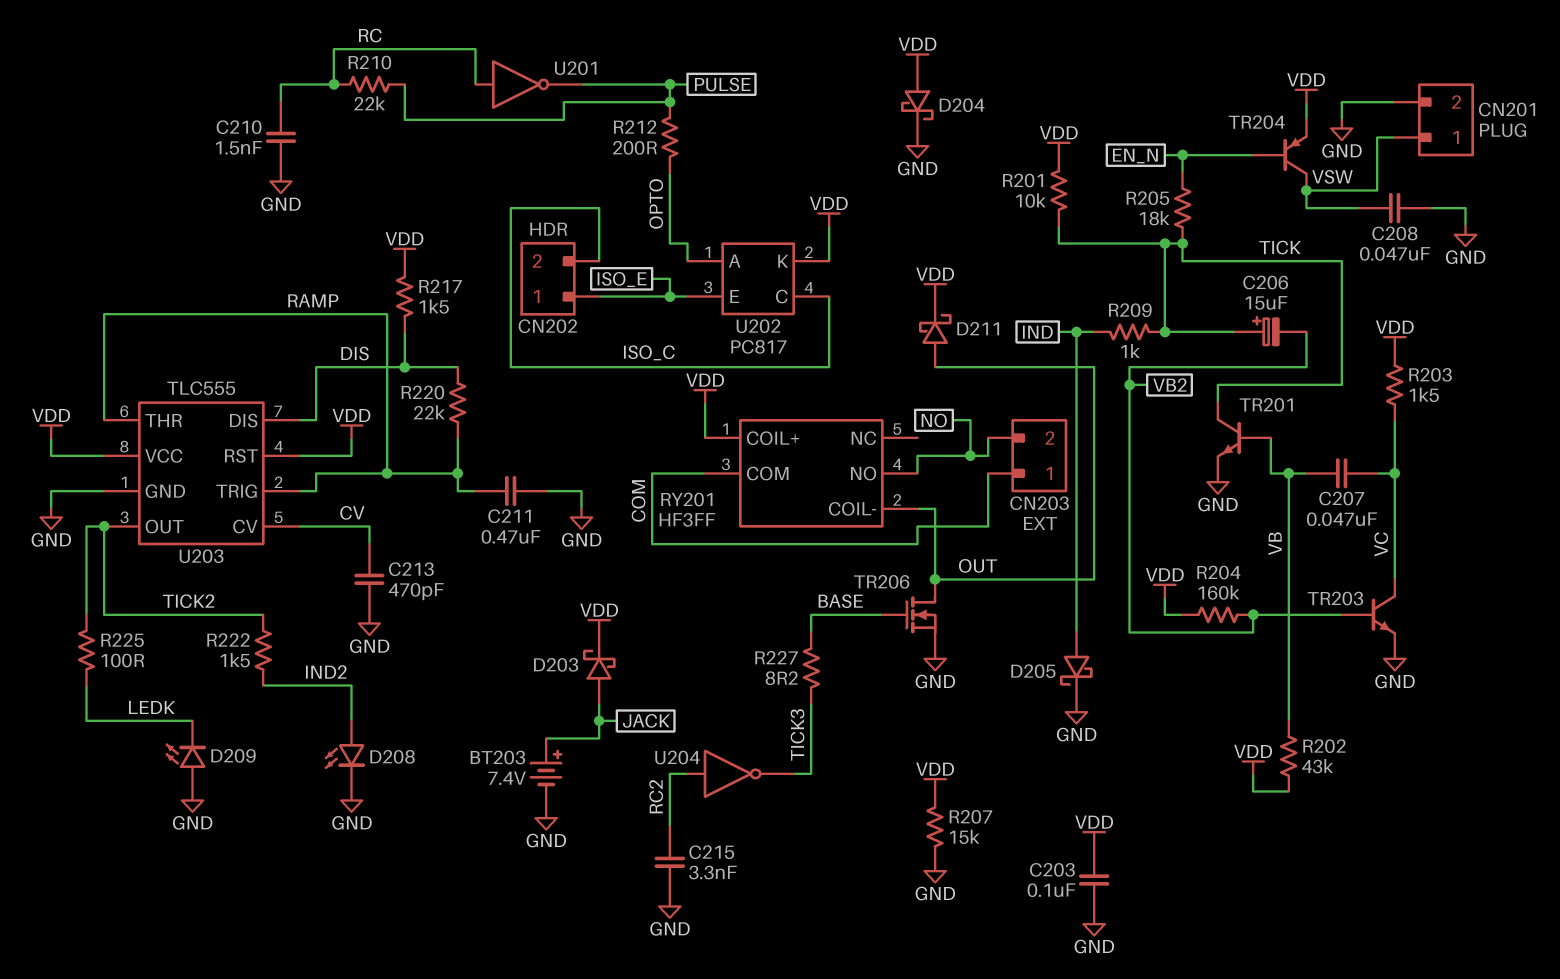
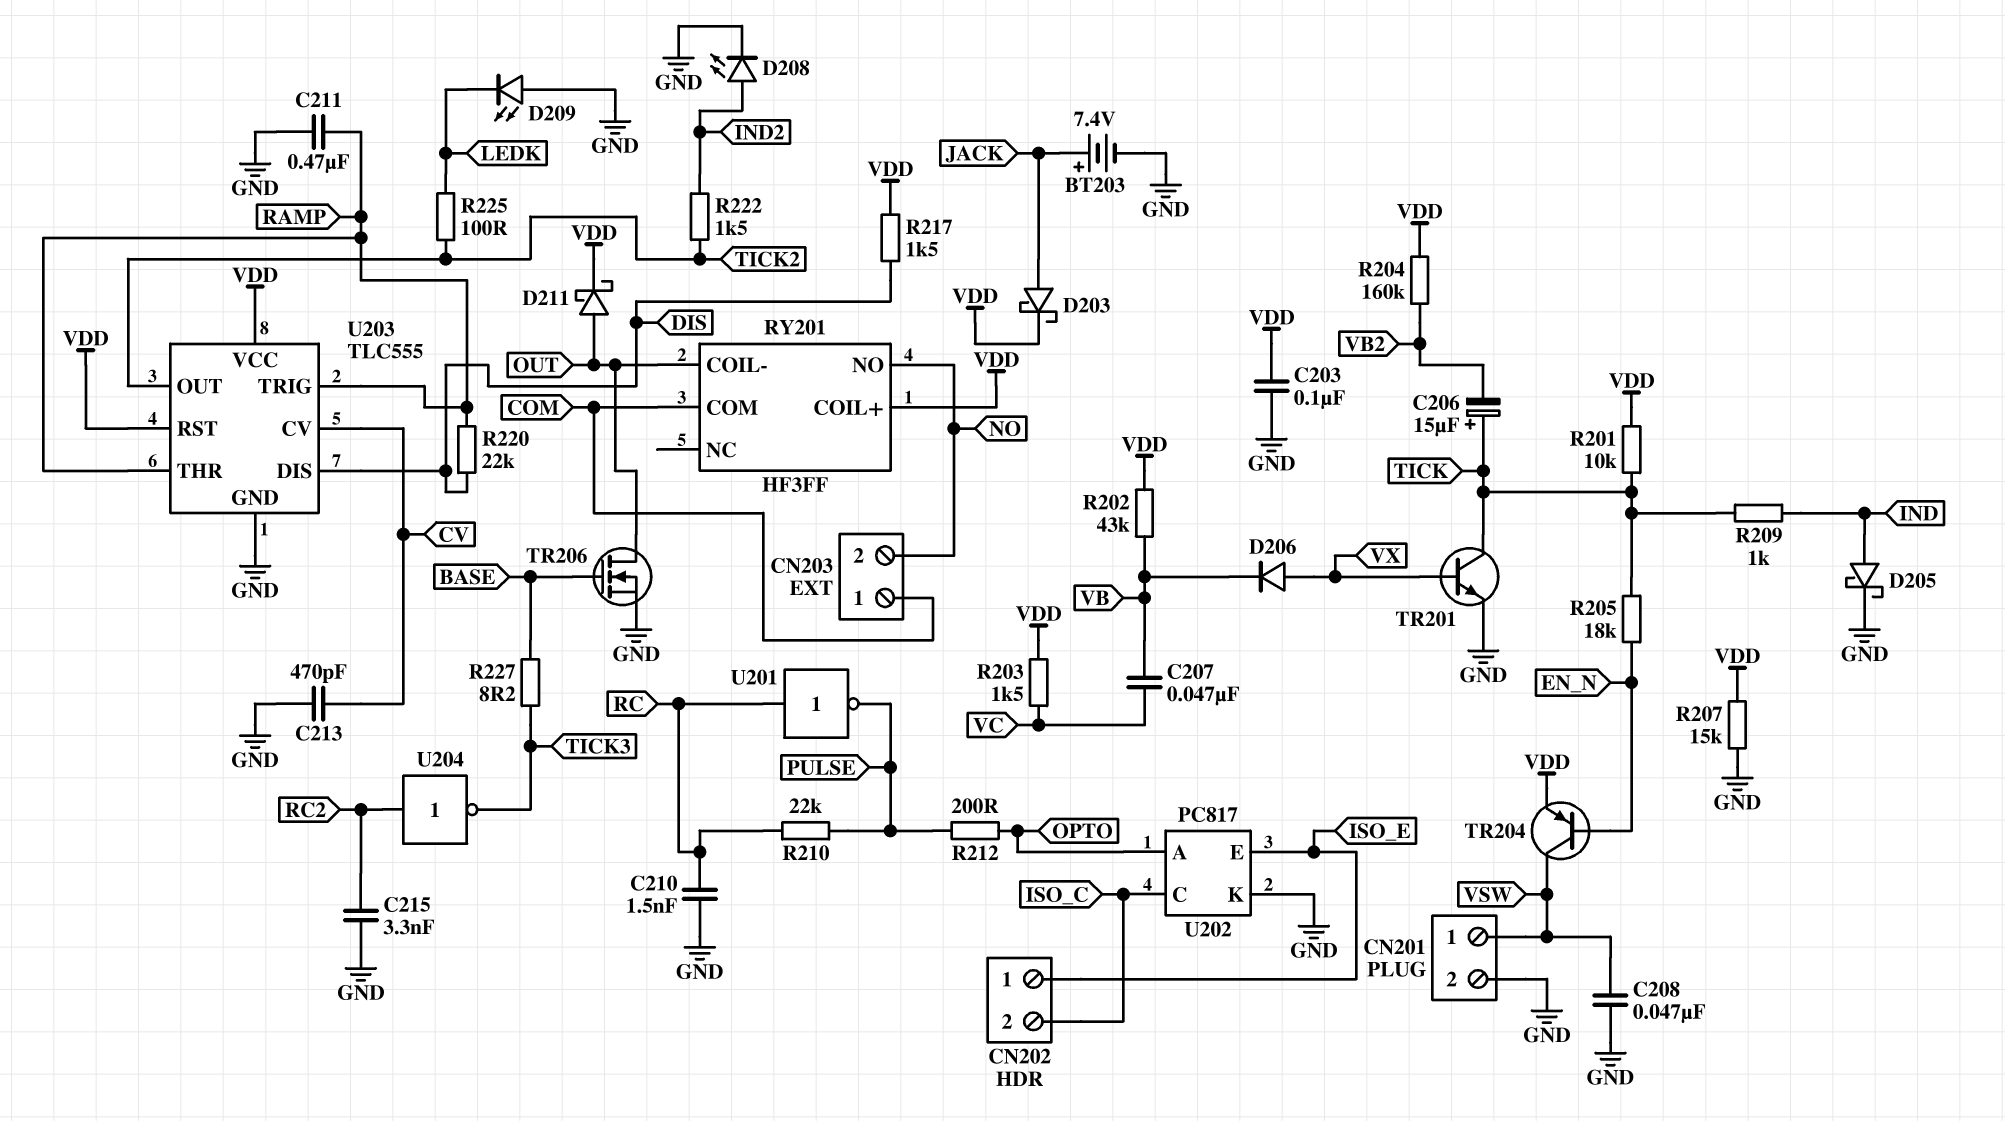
D204: schottky (A VDD, K GND) -> none
D206: none -> diode (A VX, K VB)
TR201: NPN (B VB, C TICK, E GND) -> NPN (B VX, C TICK, E GND)
TR203: NPN (B VB2, C VC, E GND) -> none
U202 pin K: VDD -> GND

